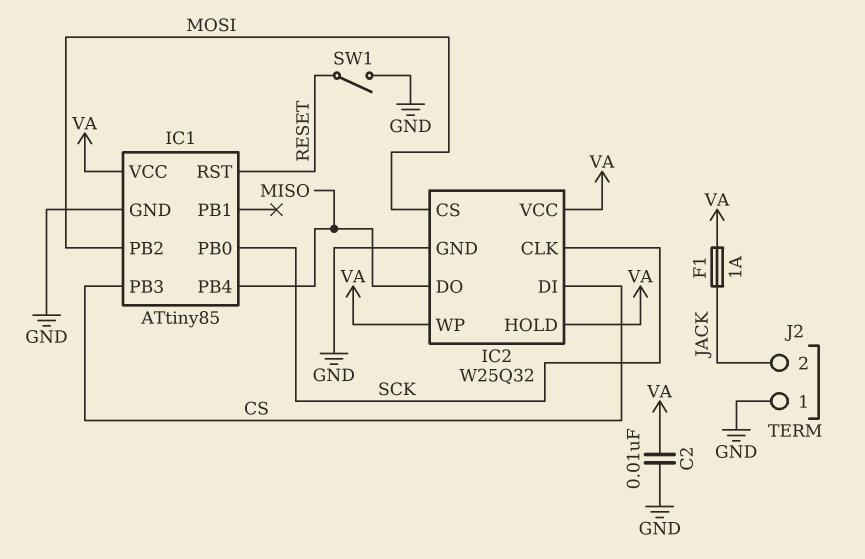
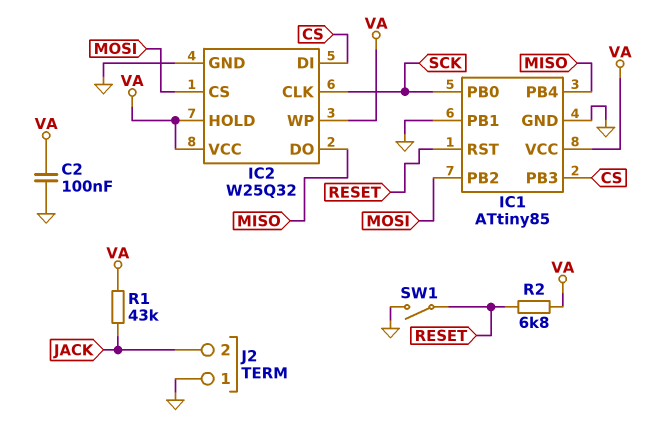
C2: 10nF (GND, VA) -> 100nF (GND, VA)
F1: 1A (JACK, VA) -> none
IC1 pin PB1: none -> GND
R1: none -> 43k (JACK, VA)
R2: none -> 6.8k (RESET, VA)

